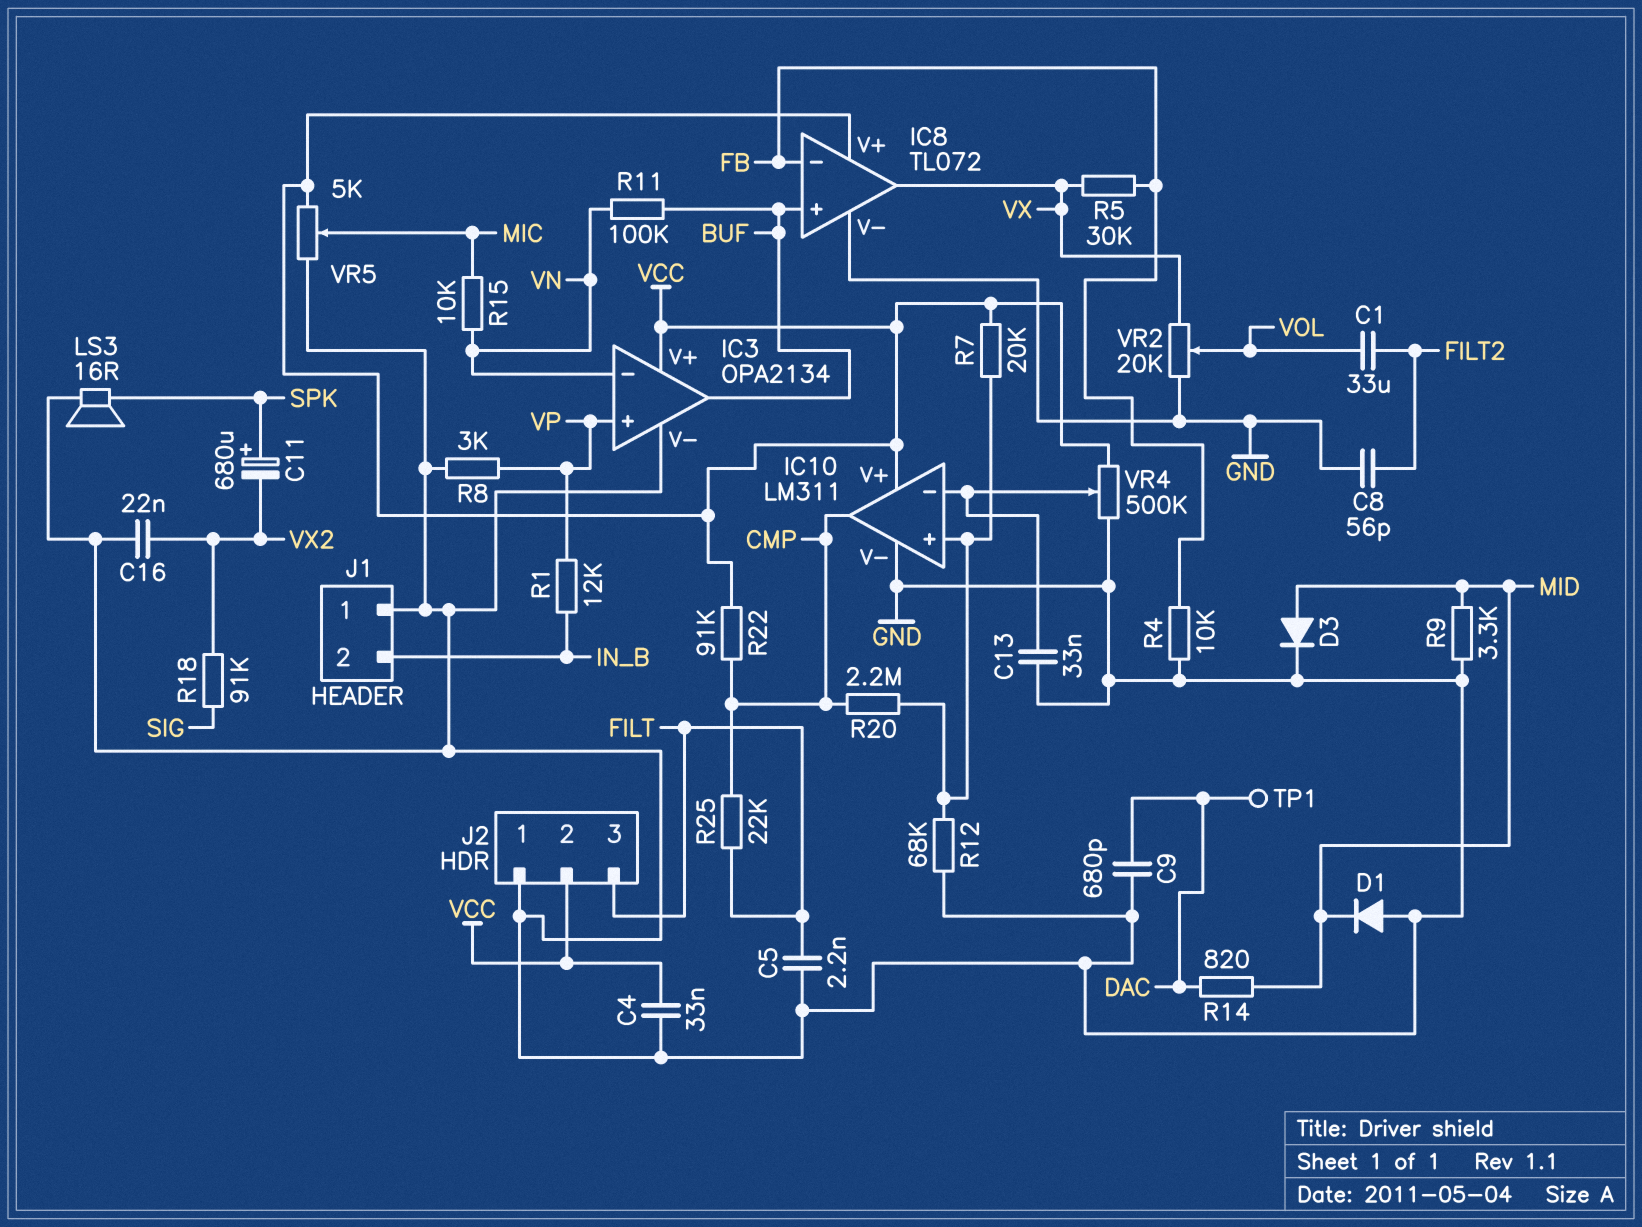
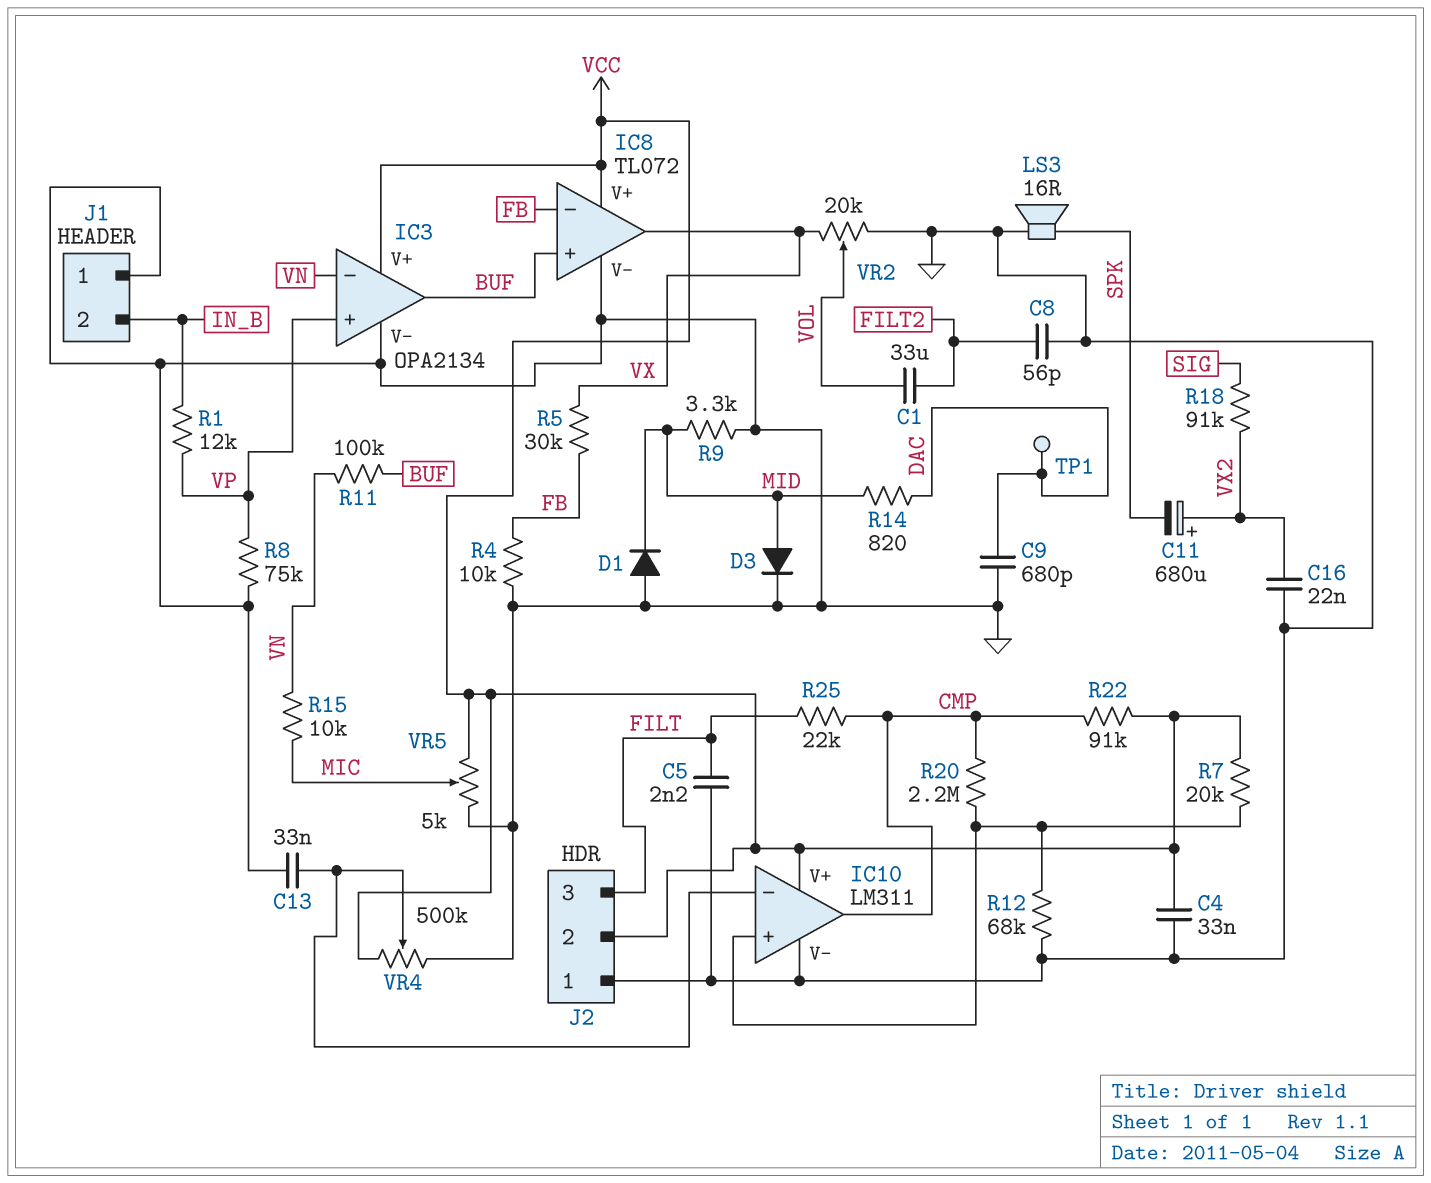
C11: 680uF (plus SPK, minus VX2) -> 680uF (plus VX2, minus SPK)
R8: 3k (GND, VP) -> 75k (GND, VP)

